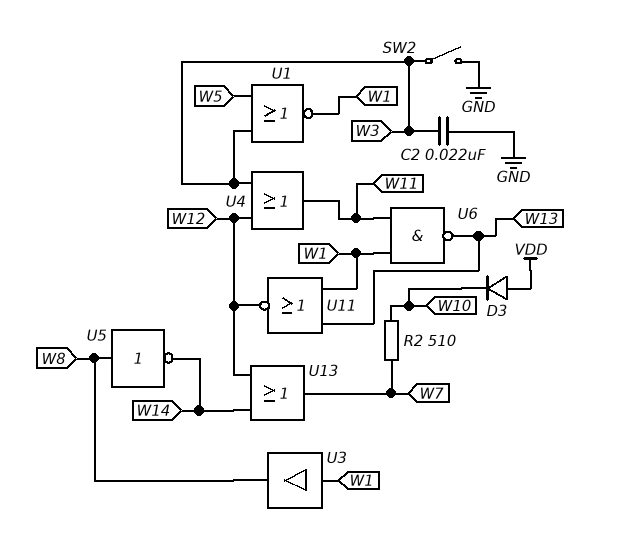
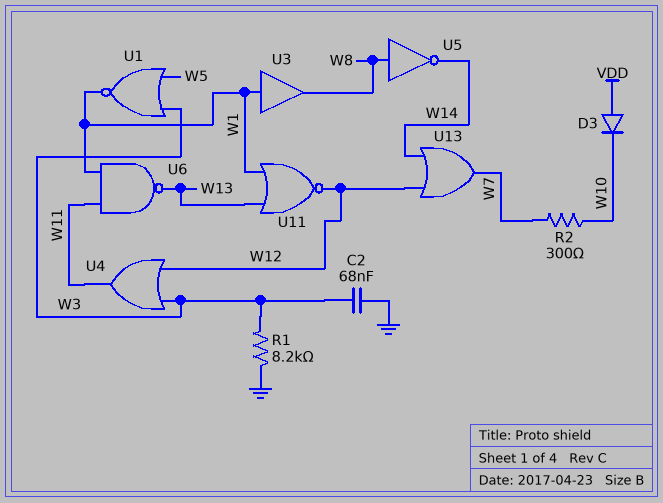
C2: 22nF (GND, W3) -> 68nF (GND, W3)
R1: none -> 8.2k (GND, W3)
R2: 510 (W7, W10) -> 300 (W7, W10)
SW2: switch (GND, W3) -> none

